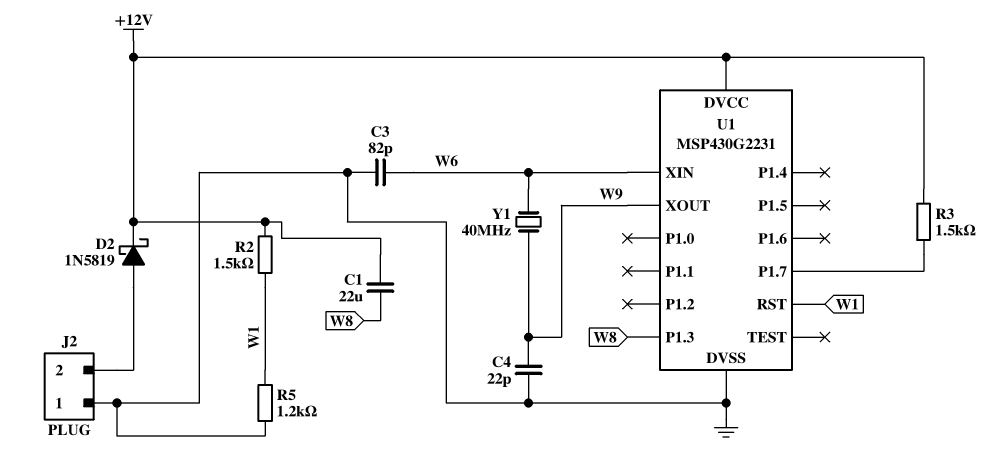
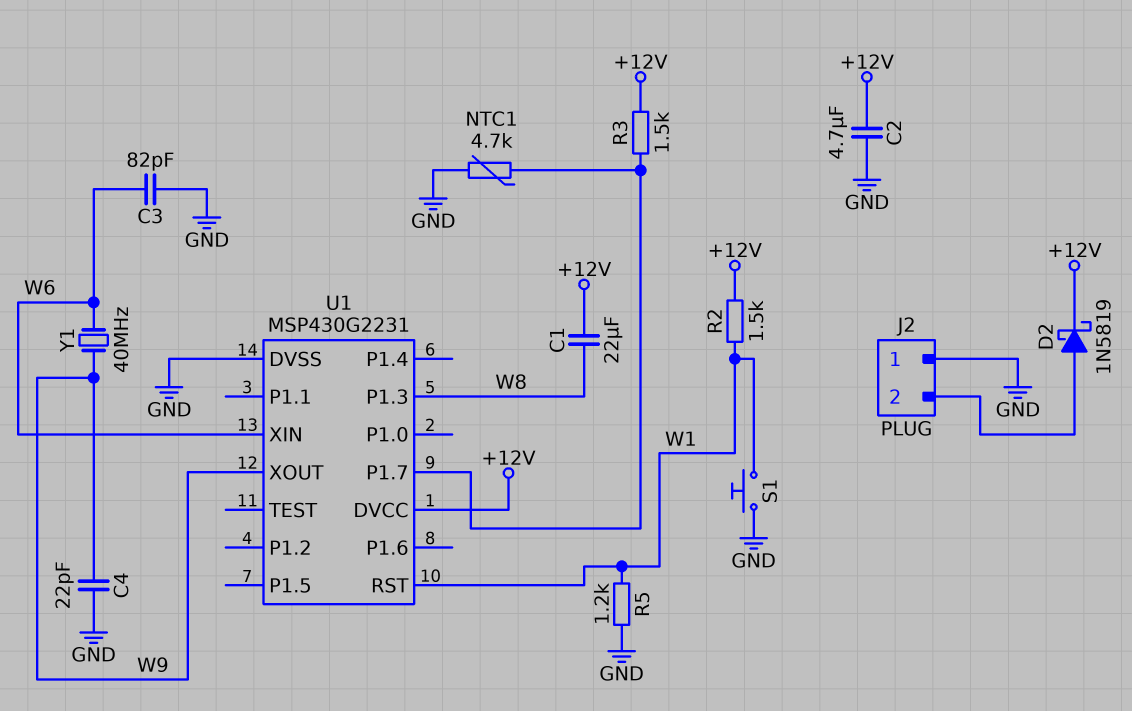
C2: none -> 4.7uF (+12V, GND)
NTC1: none -> 4.7k (GND, U1/P1.7)
S1: none -> button (GND, W1)

